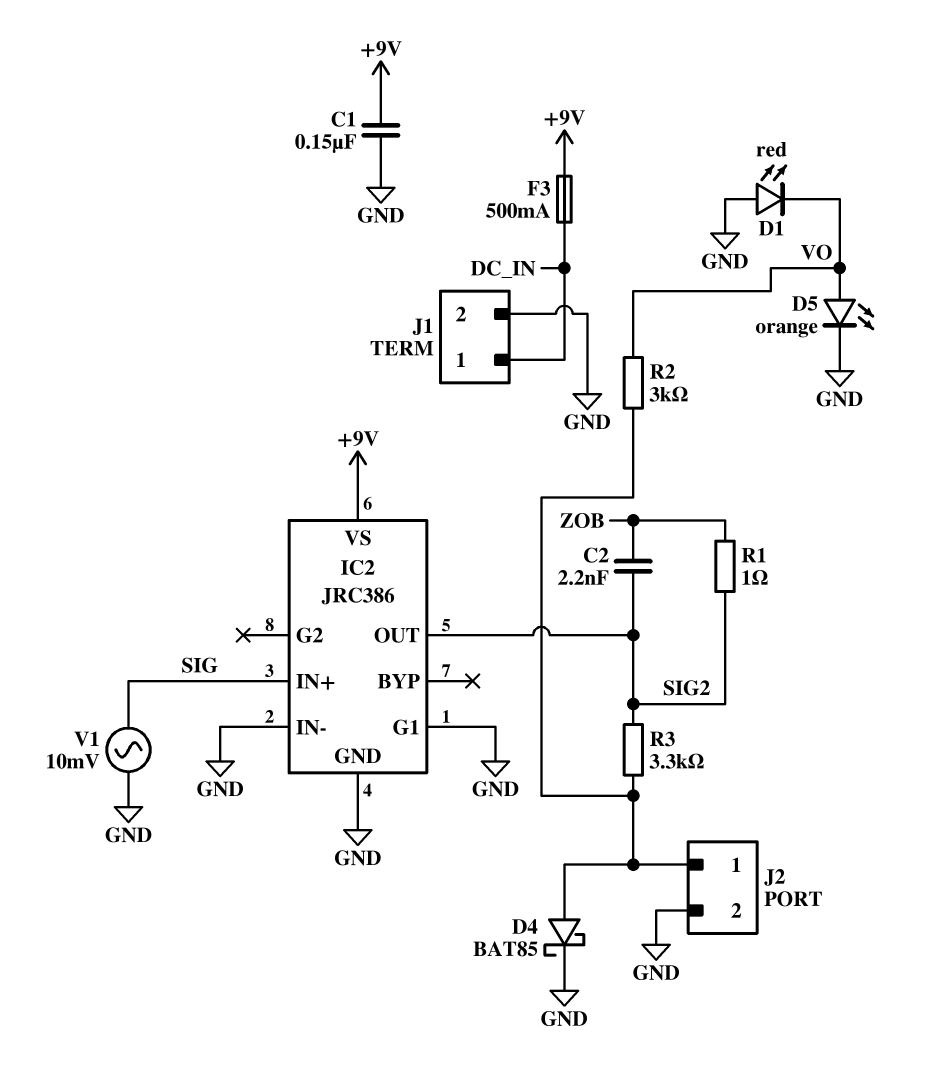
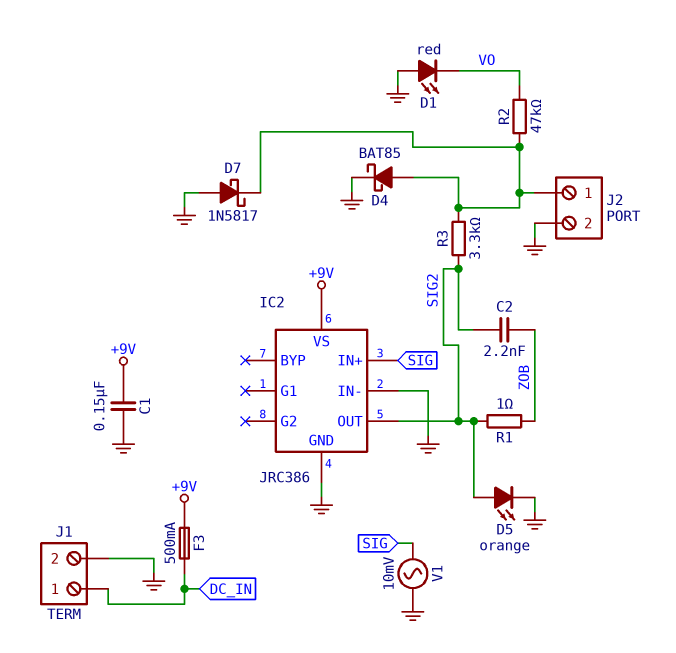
D5: LED orange (A VO, K GND) -> LED orange (A SIG2, K GND)
D7: none -> schottky 1N5817 (A GND, K J2/1)
IC2 pin G1: GND -> none
R2: 3k (J2/1, VO) -> 47k (J2/1, VO)

